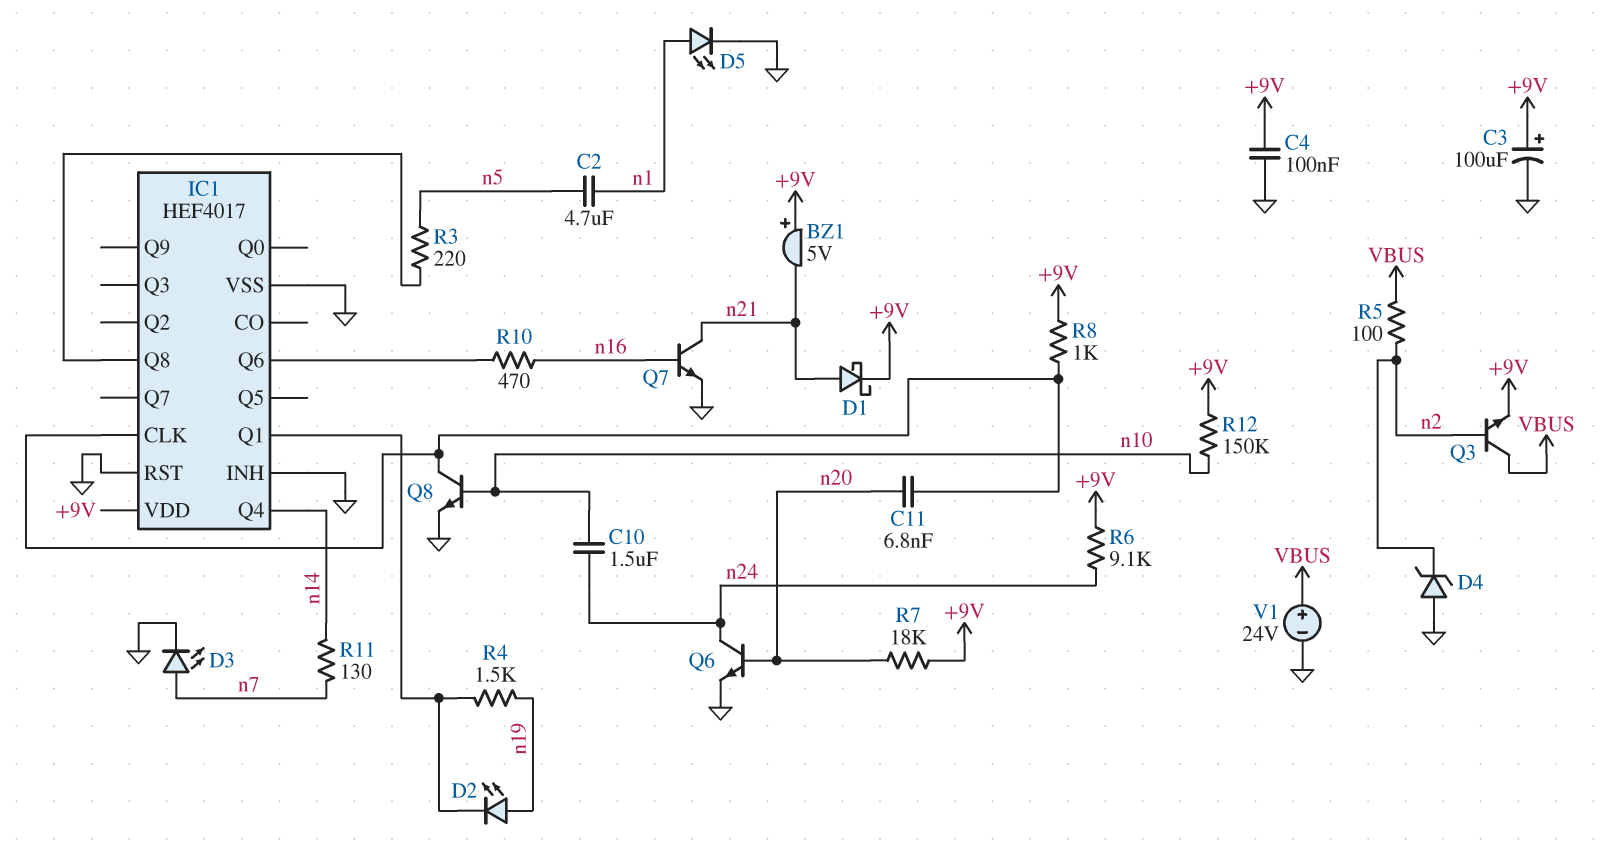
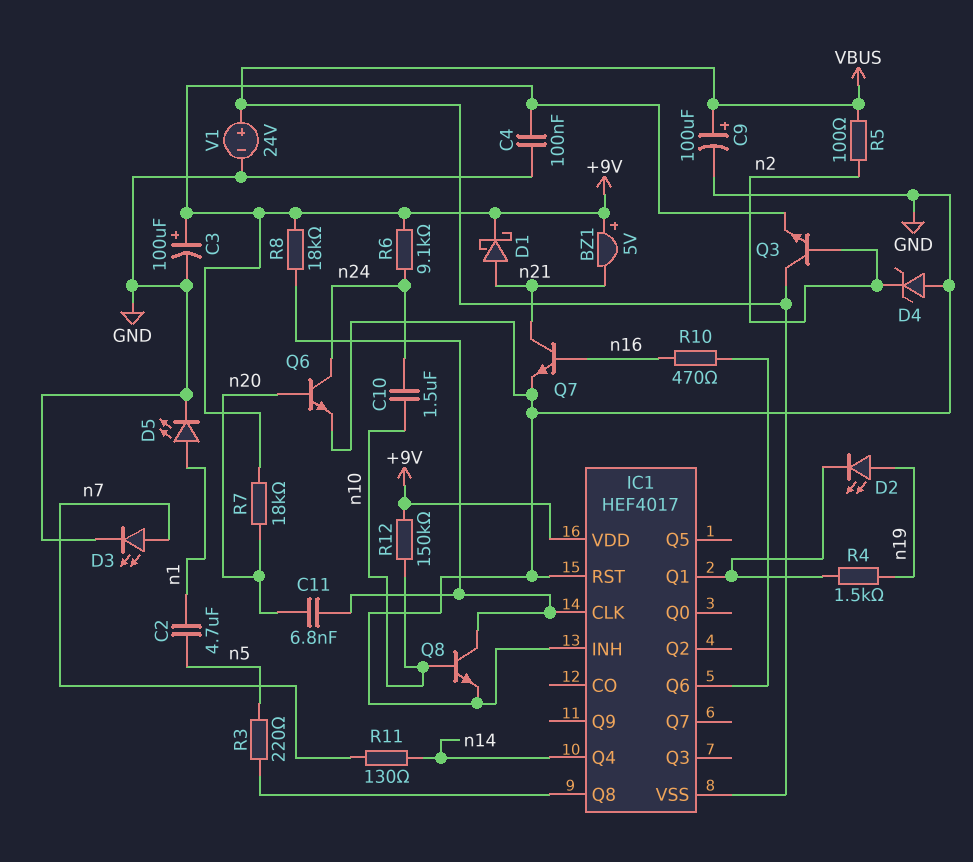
C9: none -> 100uF (plus VBUS, minus GND)
IC1 pin VSS: GND -> VBUS
R8: 1k (+9V, IC1/CLK) -> 18k (+9V, IC1/CLK)

